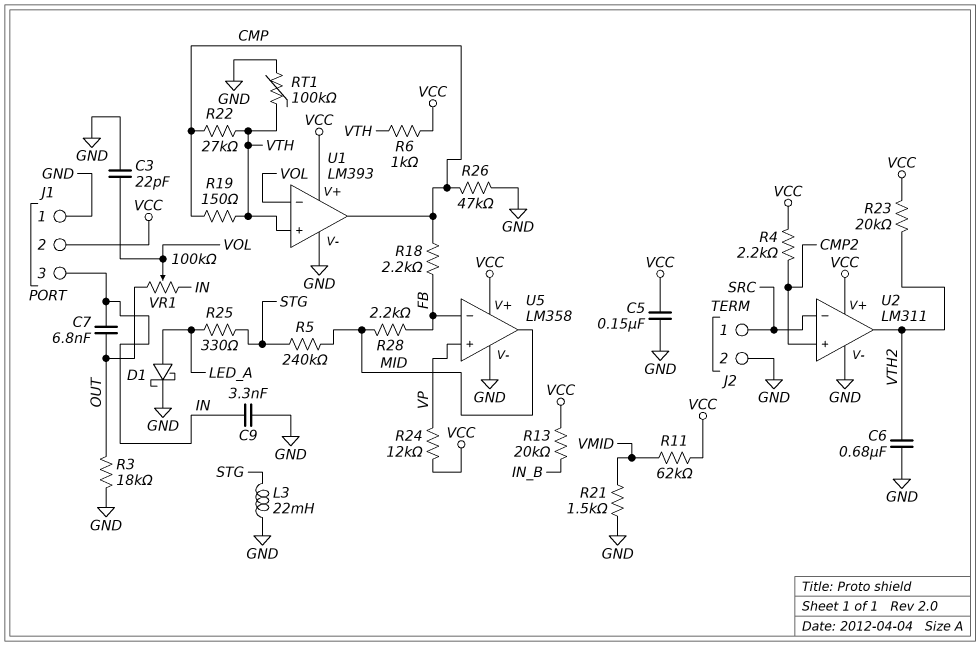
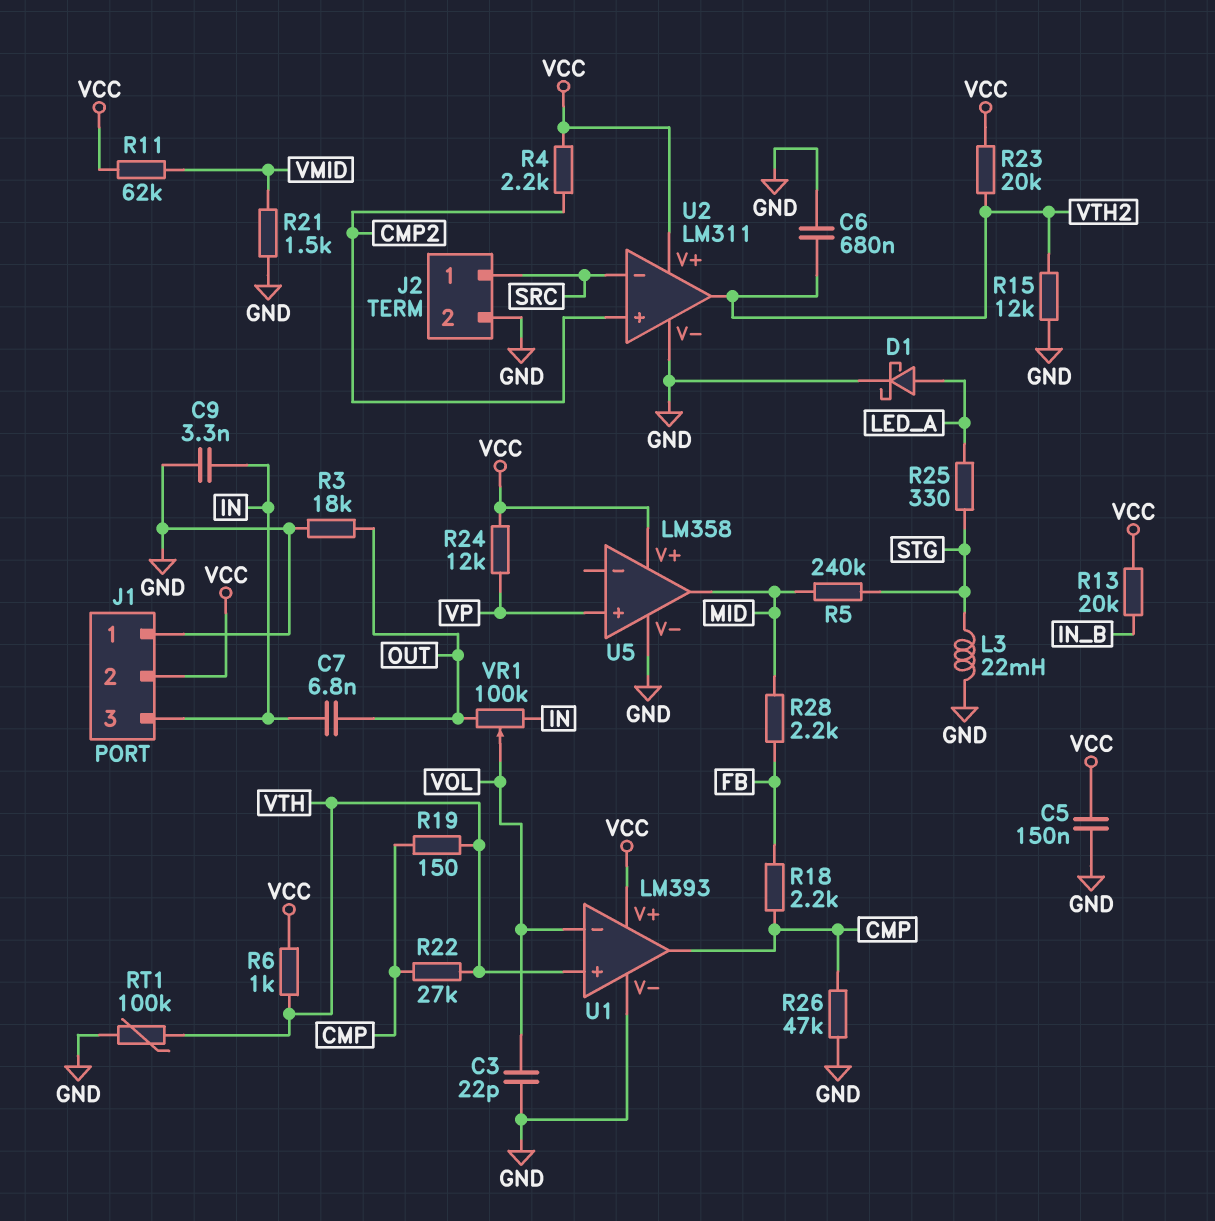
R15: none -> 12k (GND, VTH2)
U5 pin in-: FB -> none

